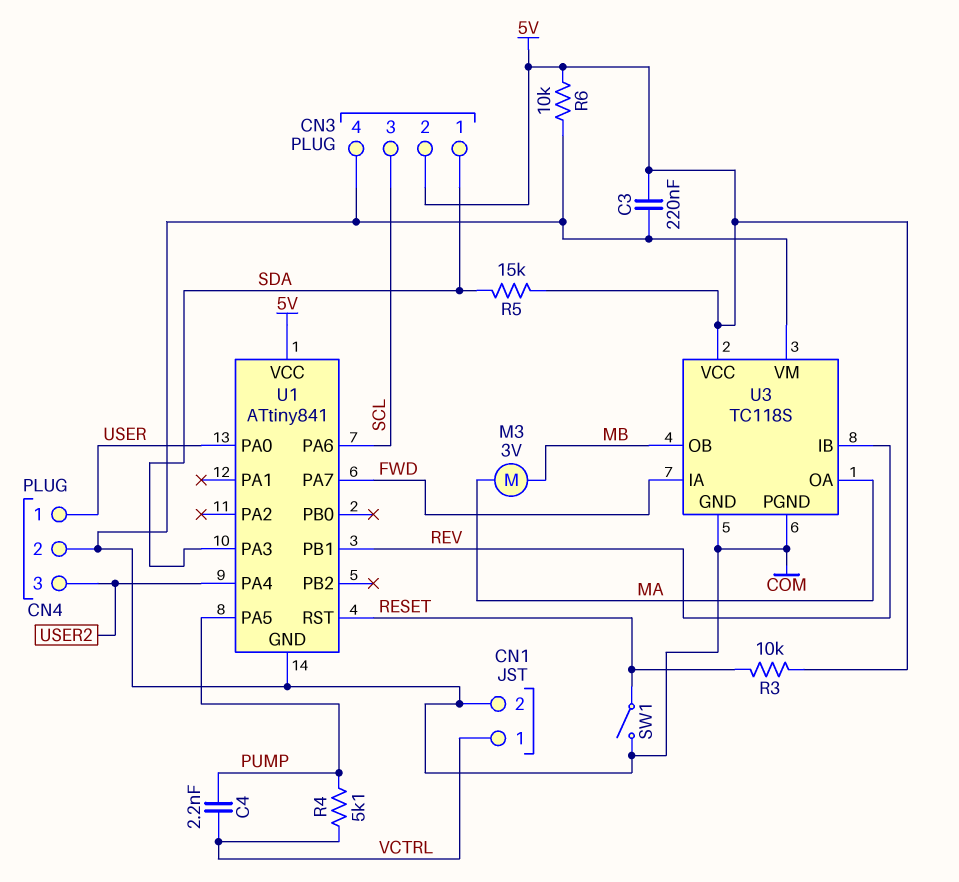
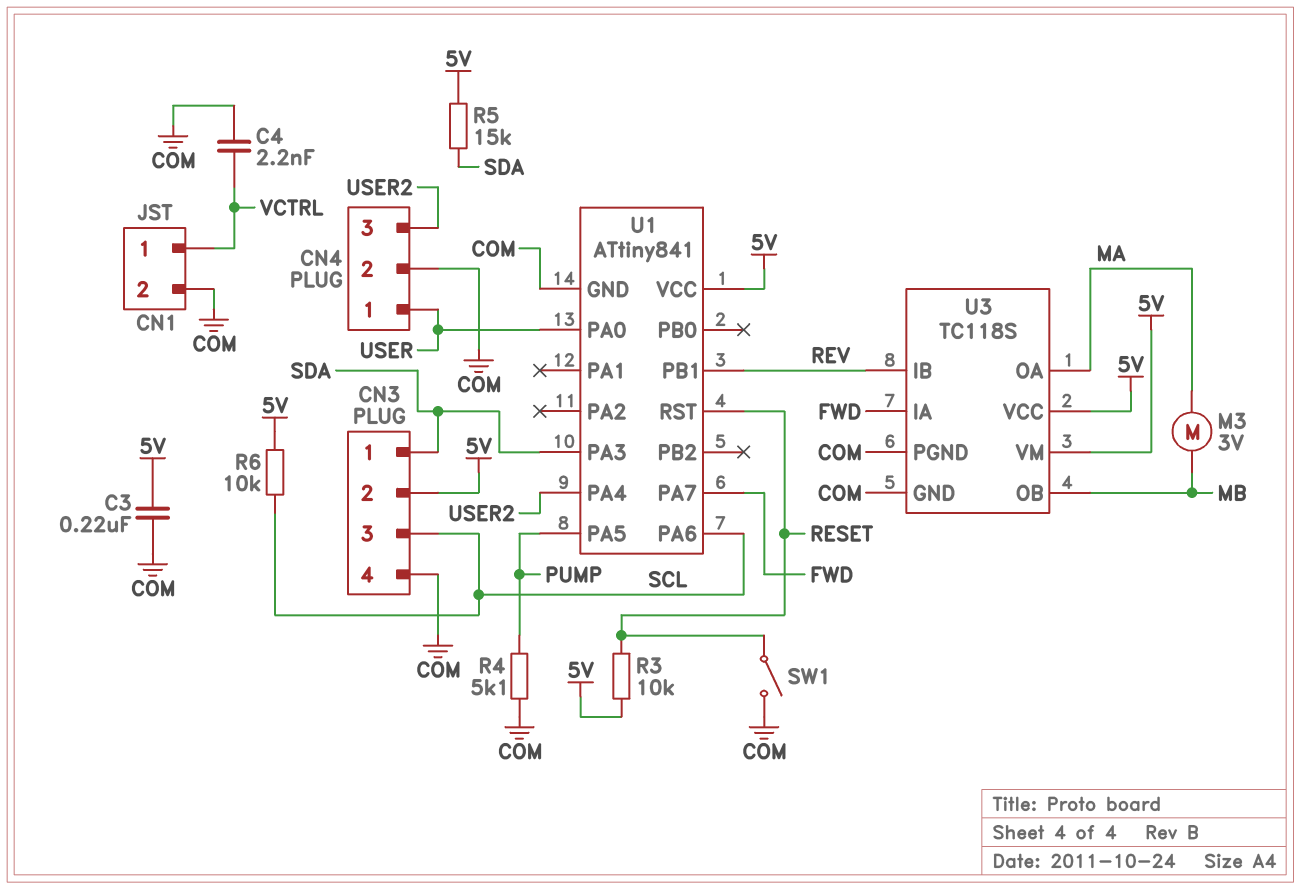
C4: 2.2nF (PUMP, VCTRL) -> 2.2nF (COM, VCTRL)
R4: 5.1k (PUMP, VCTRL) -> 5.1k (COM, PUMP)
R6: 10k (5V, COM) -> 10k (5V, SCL)
U3 pin VM: COM -> 5V

